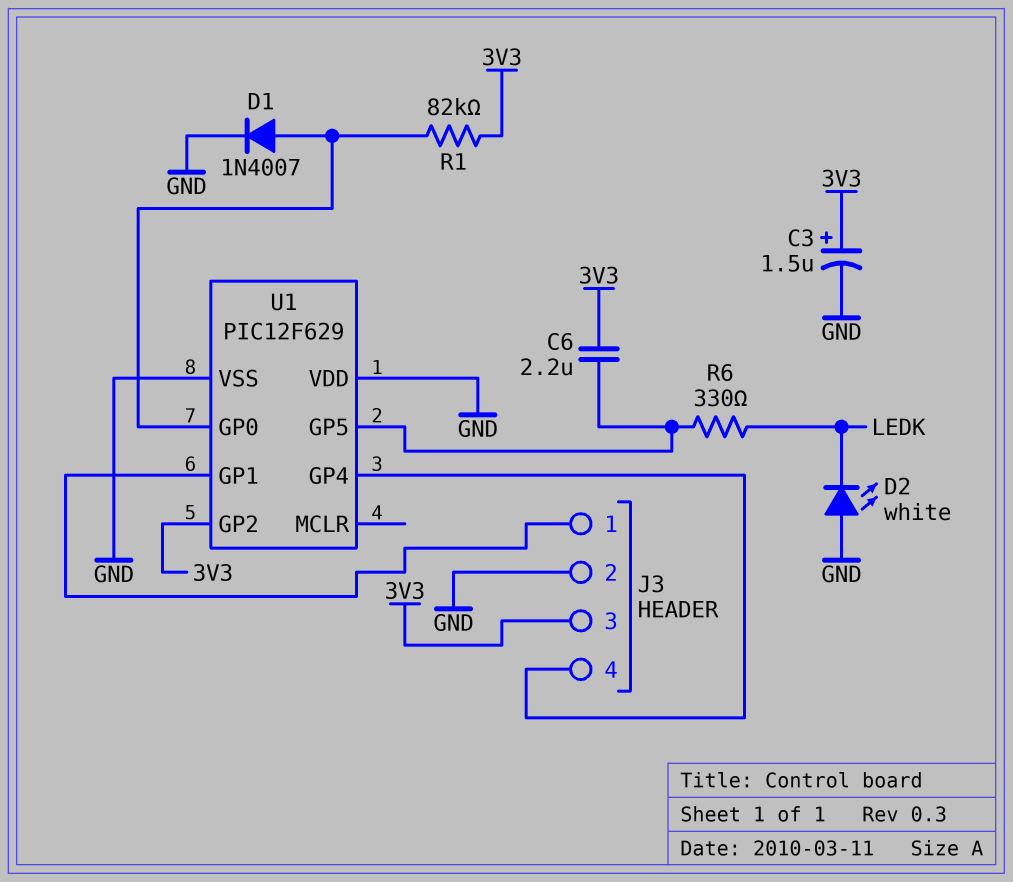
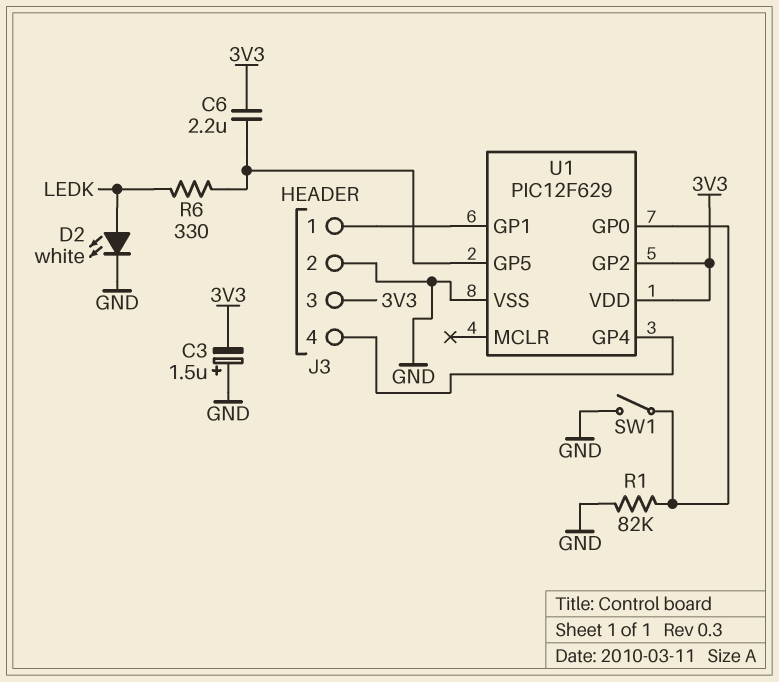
C3: 1.5uF (plus 3V3, minus GND) -> 1.5uF (plus GND, minus 3V3)
D1: diode 1N4007 (A U1/GP0, K GND) -> none
D2: LED white (A GND, K LEDK) -> LED white (A LEDK, K GND)
R1: 82k (3V3, U1/GP0) -> 82k (GND, U1/GP0)
SW1: none -> switch (GND, U1/GP0)
U1 pin VDD: GND -> 3V3

